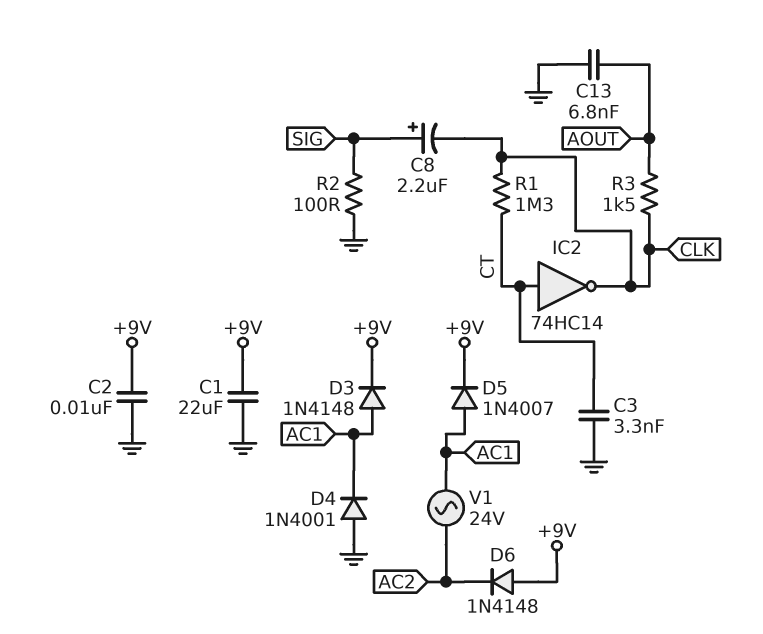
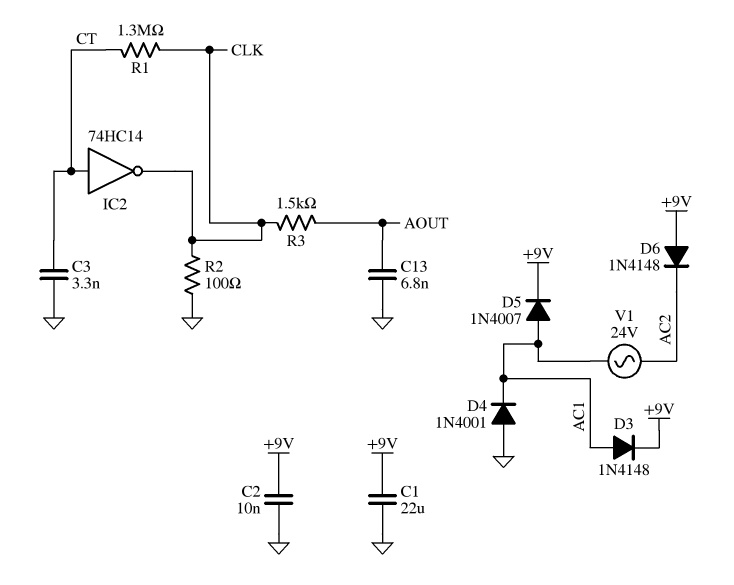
C8: 2.2uF (plus SIG, minus CLK) -> none
R2: 100 (GND, SIG) -> 100 (CLK, GND)

